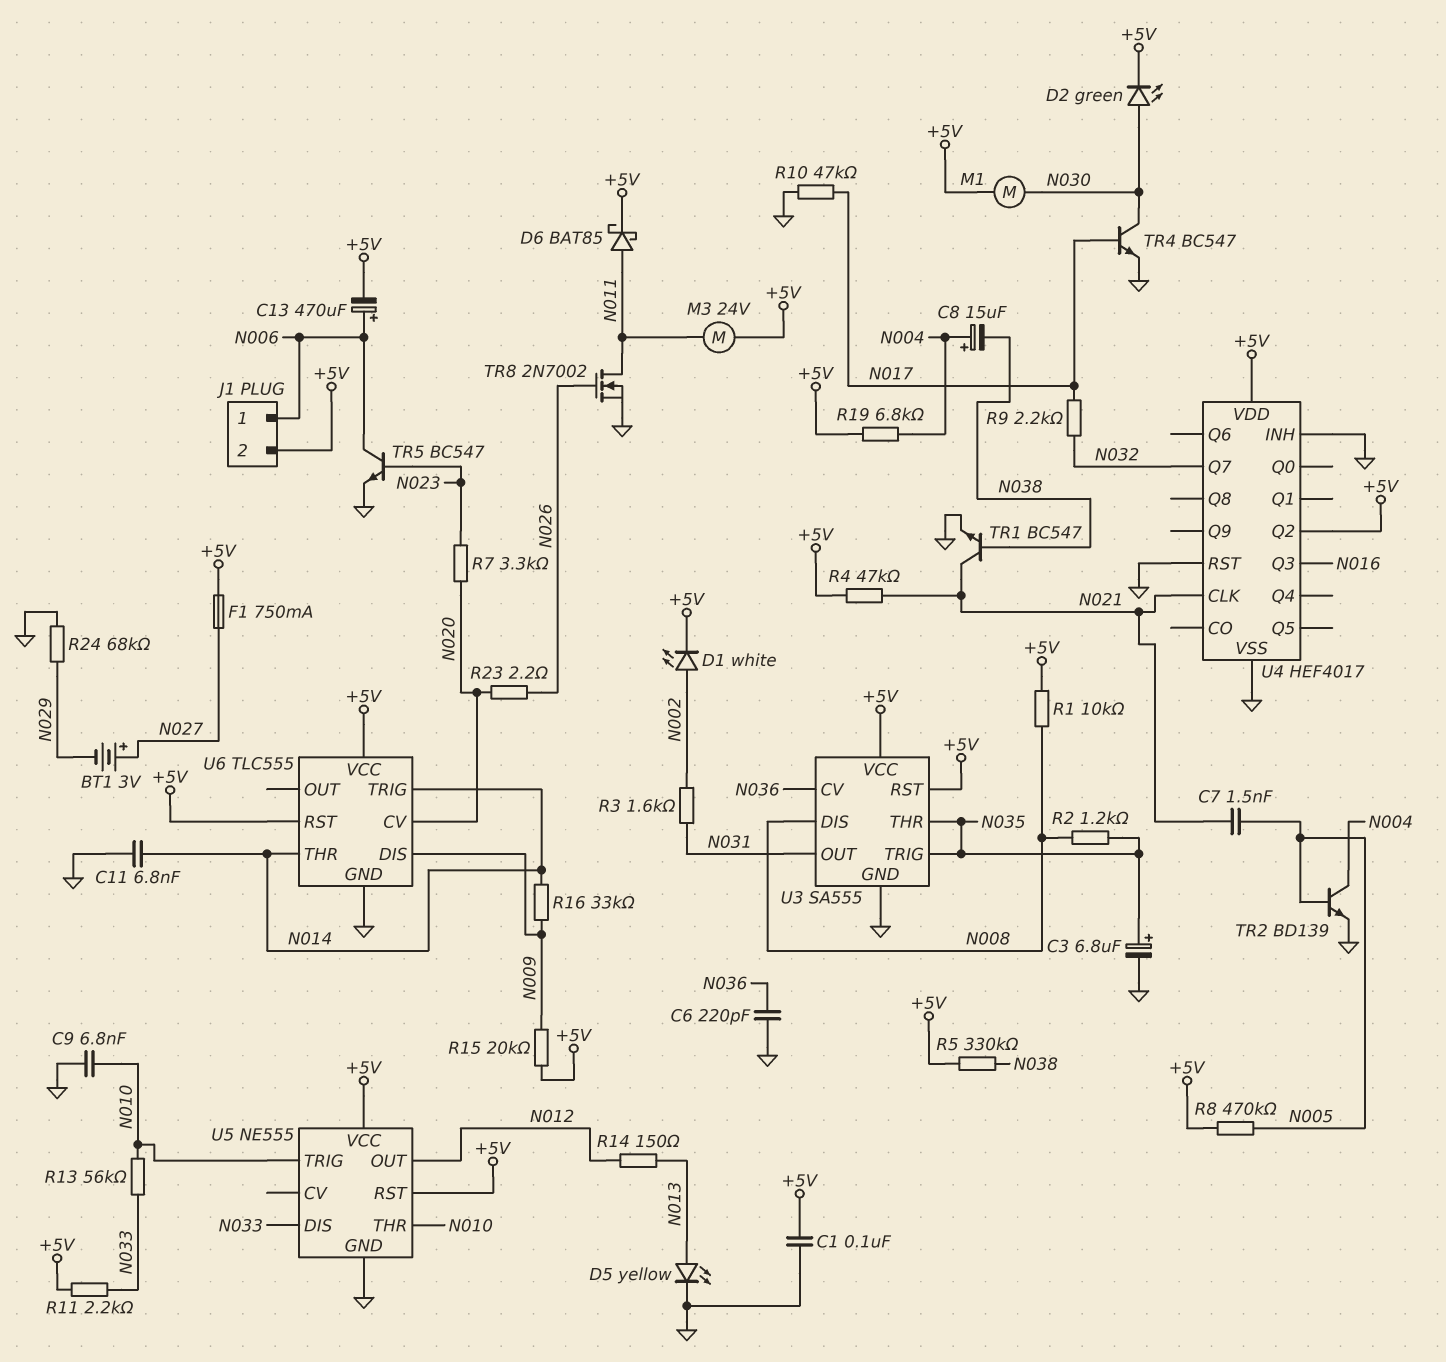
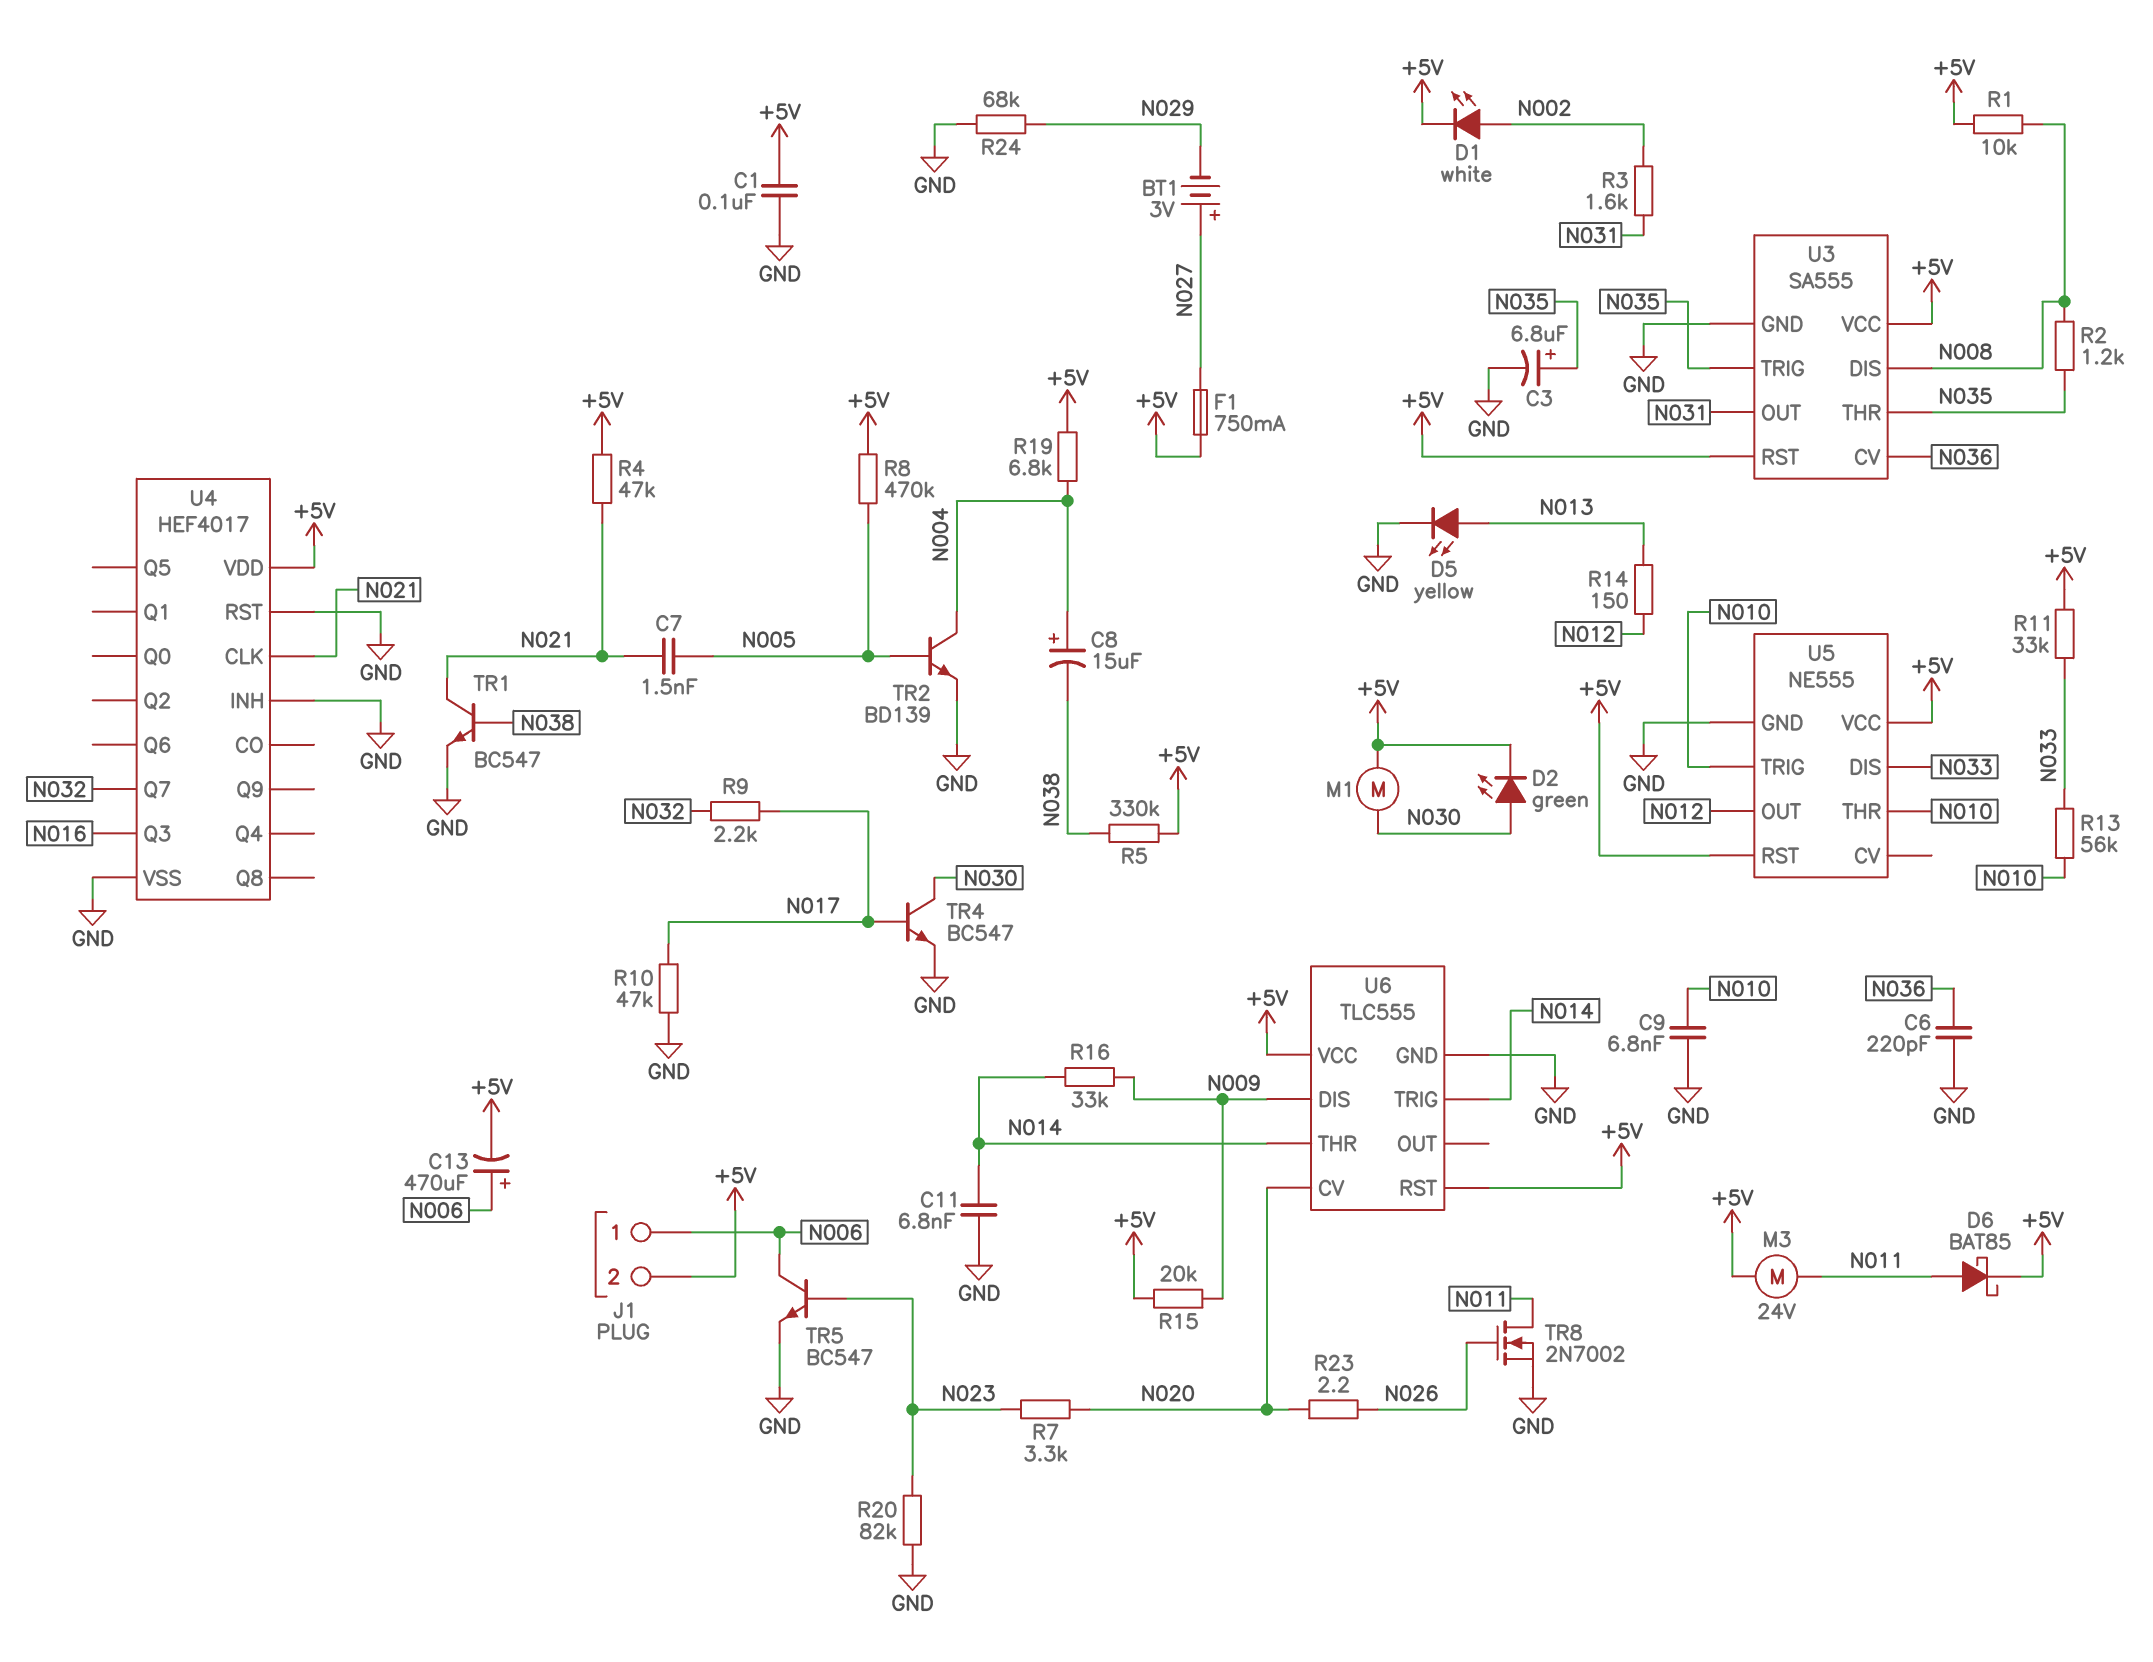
R11: 2.2k (+5V, N033) -> 33k (+5V, N033)
R20: none -> 82k (GND, N023)
U4 pin Q2: +5V -> none

